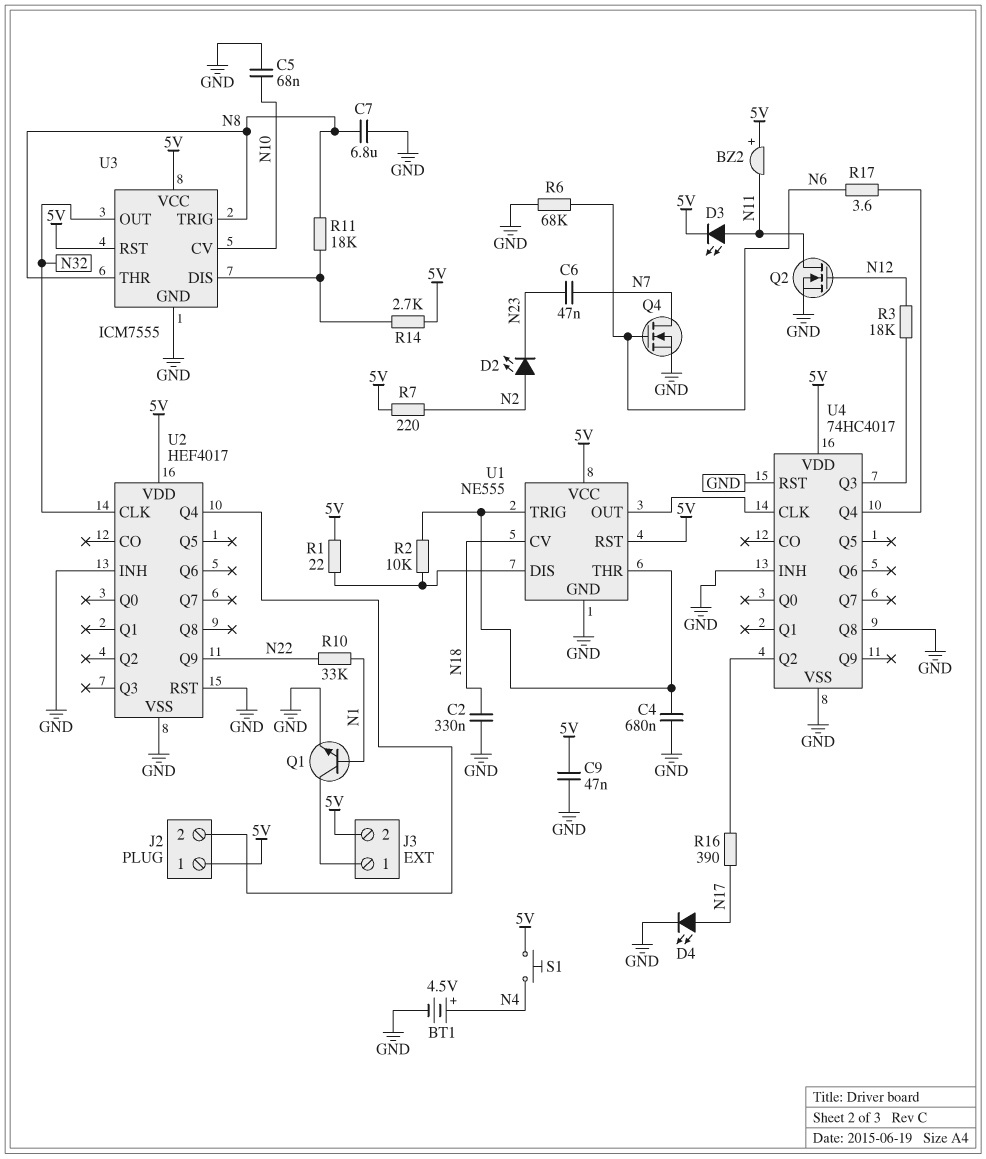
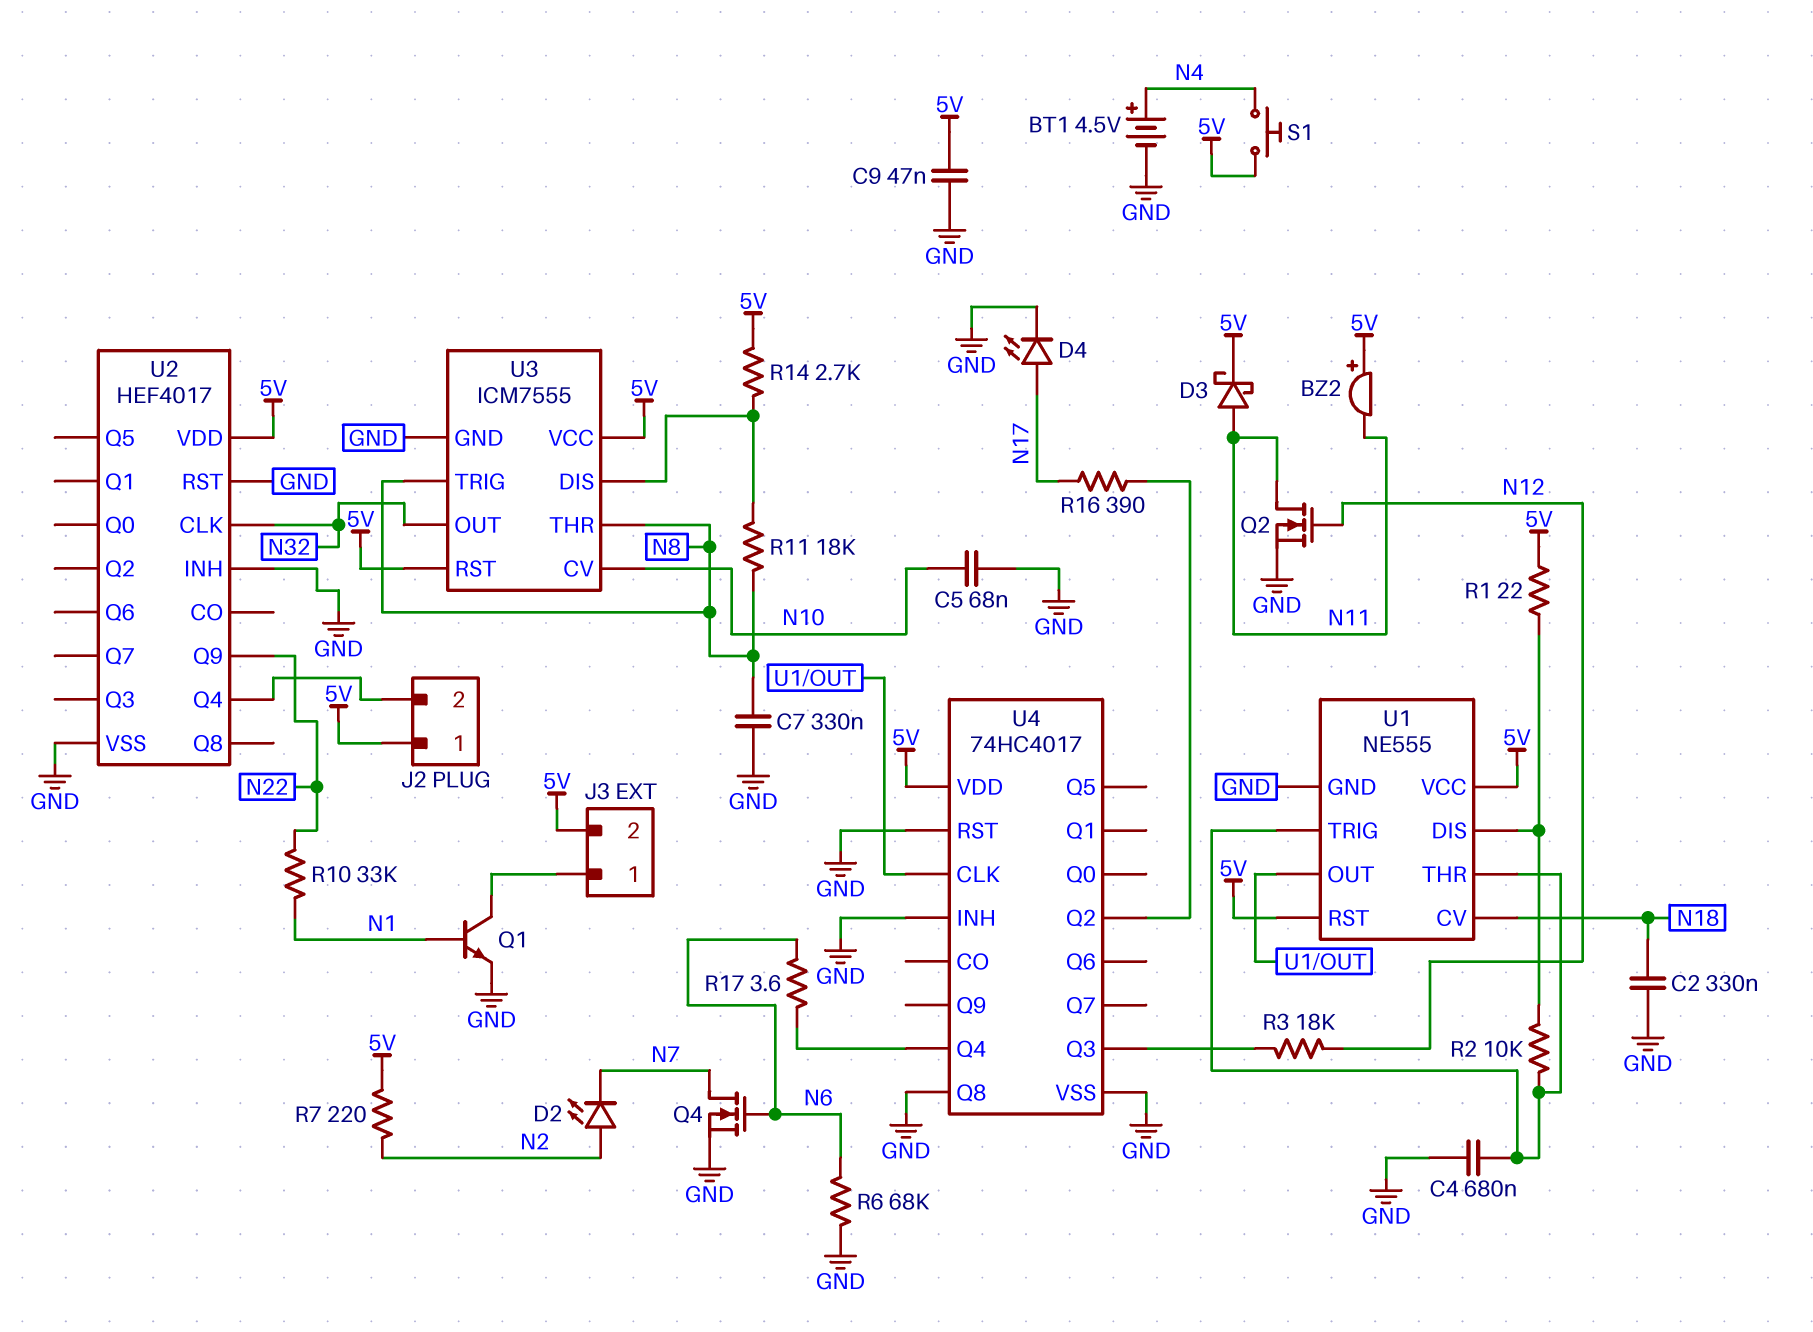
C6: 47nF (N7, N23) -> none
C7: 6.8uF (GND, N8) -> 330nF (GND, N8)
D2: LED (A N2, K N23) -> LED (A N2, K N7)
D3: LED (A N11, K 5V) -> schottky (A N11, K 5V)

